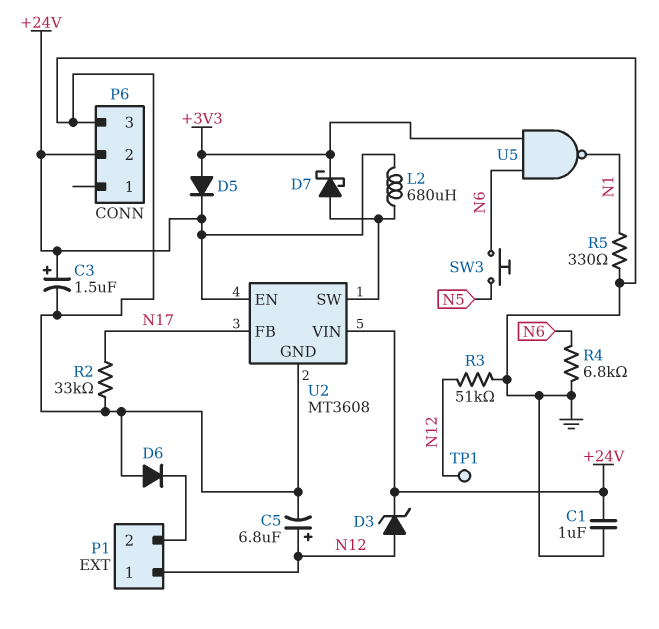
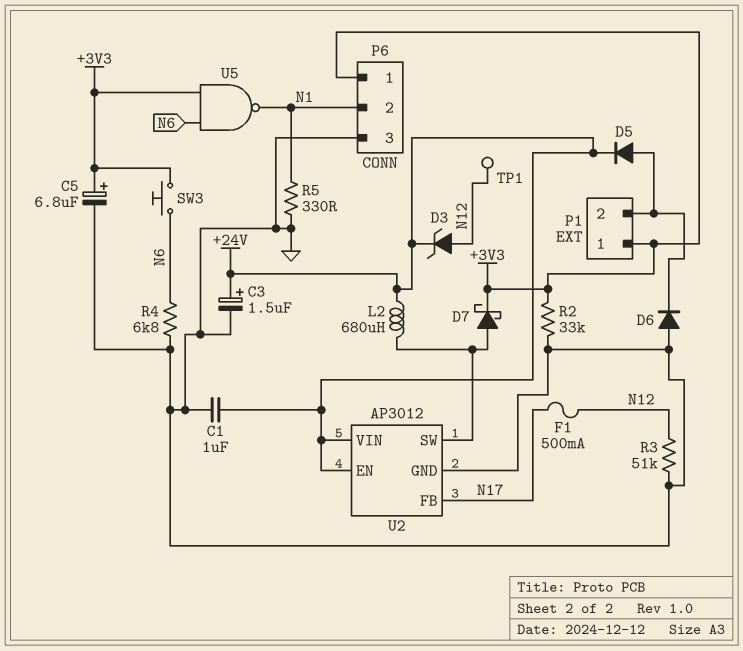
C5: 6.8uF (plus N12, minus GND) -> 6.8uF (plus +3V3, minus GND)
D5: diode (A +3V3, K +24V) -> diode (A P1/2, K +24V)
F1: none -> 500mA (N12, N17)
P1 pin 1: N12 -> +3V3
P6 pin 1: none -> +3V3
P6 pin 2: +24V -> N1
R2: 33k (GND, N17) -> 33k (+3V3, GND)
SW3: button (N5, N6) -> button (+3V3, N6)
U2: MT3608 -> AP3012

